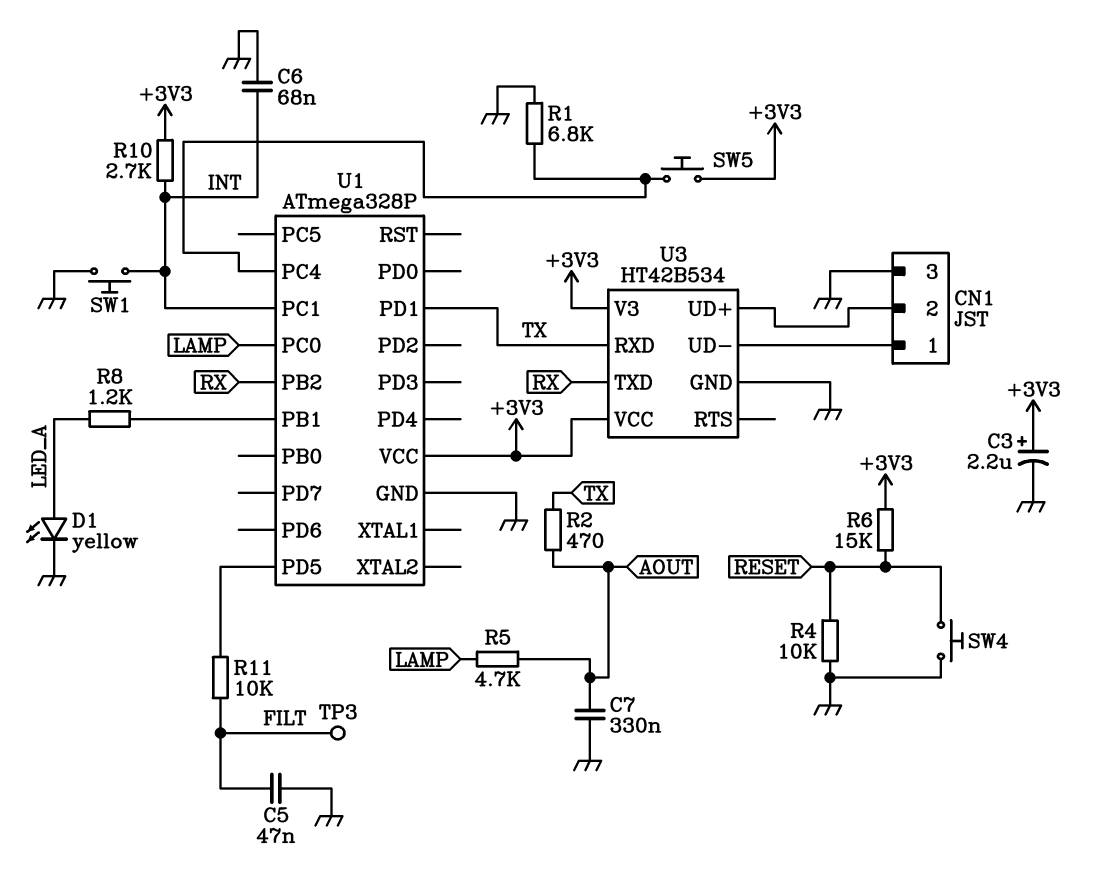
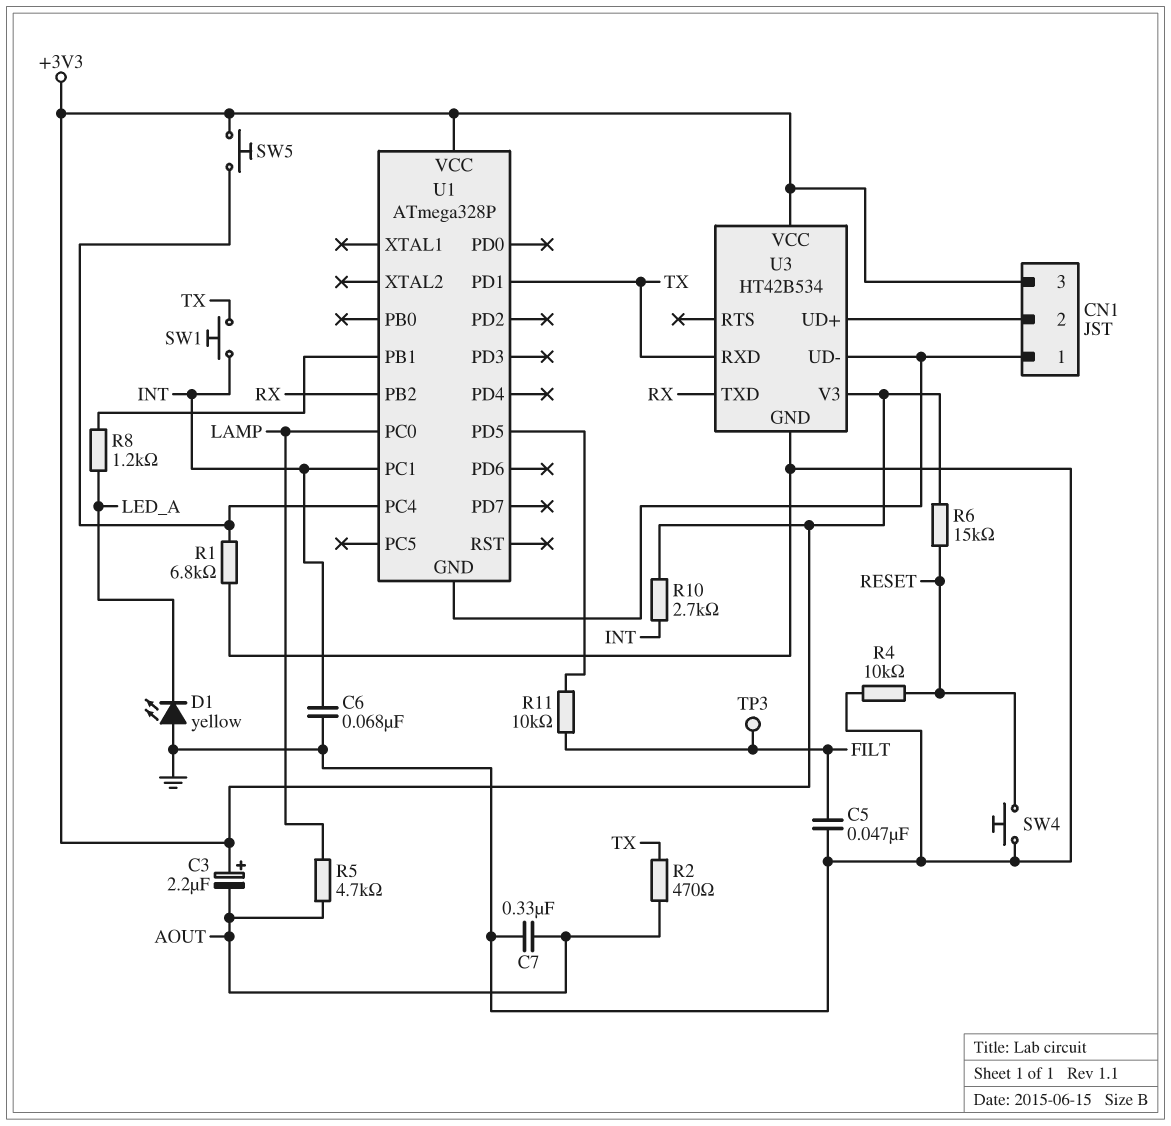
C3: 2.2uF (plus +3V3, minus GND) -> 2.2uF (plus +3V3, minus AOUT)
CN1 pin 3: GND -> +3V3
D1: LED yellow (A LED_A, K GND) -> LED yellow (A GND, K LED_A)
SW1: button (GND, INT) -> button (INT, TX)
U1 pin GND: GND -> CN1/1

